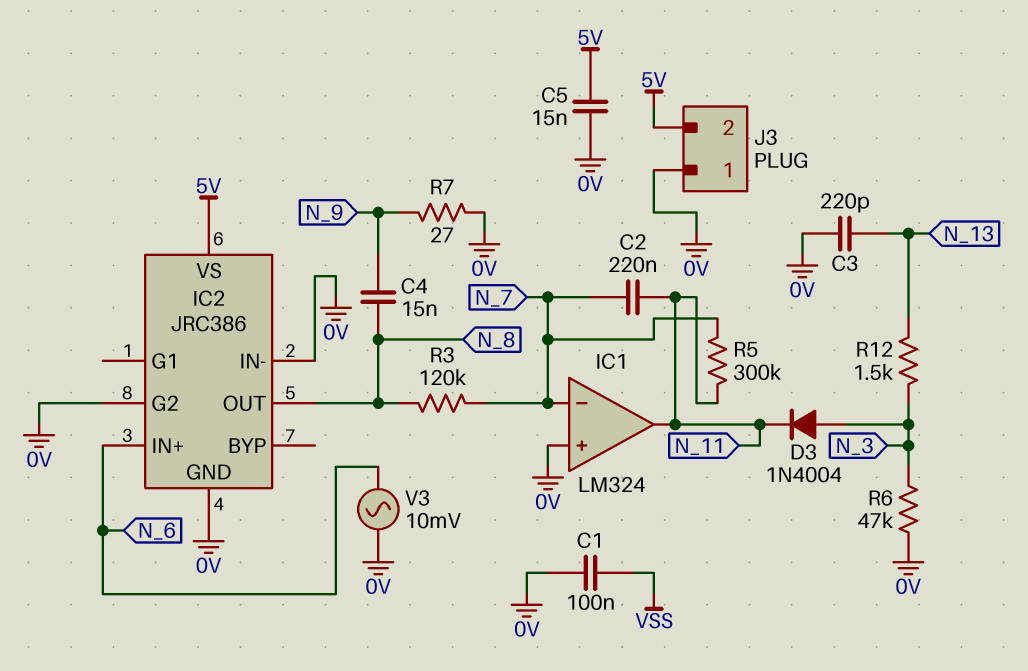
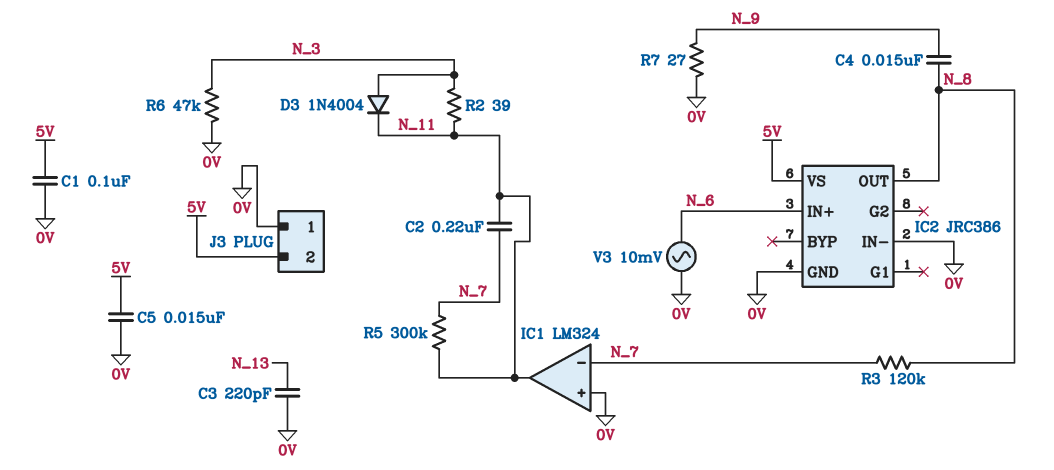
C1: 100nF (0V, VSS) -> 100nF (0V, 5V)
IC2 pin G2: 0V -> none
R2: none -> 39 (N_3, N_11)
R12: 1.5k (N_3, N_13) -> none

